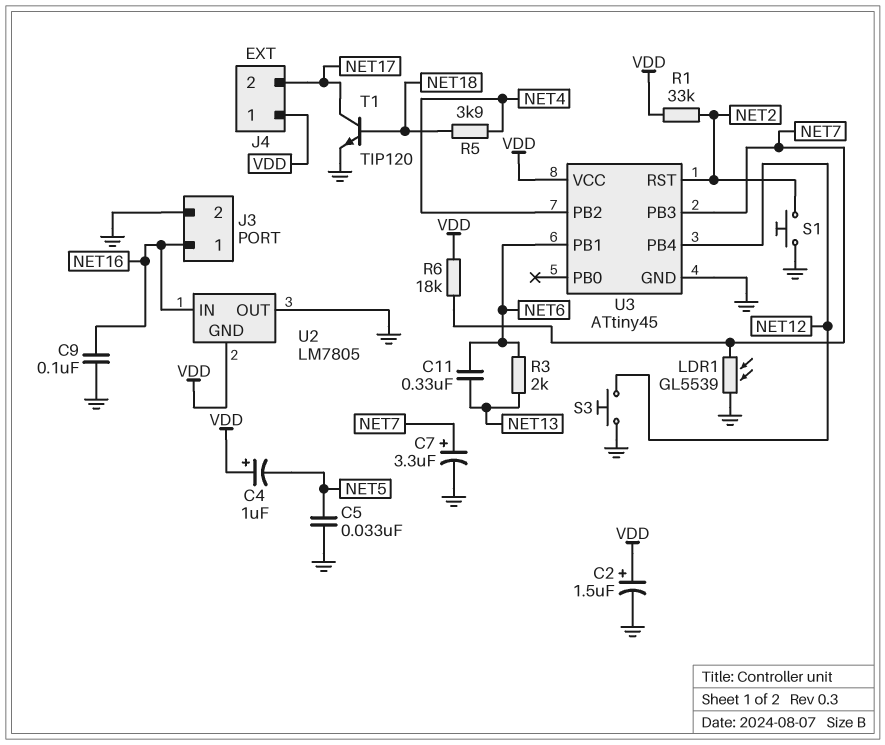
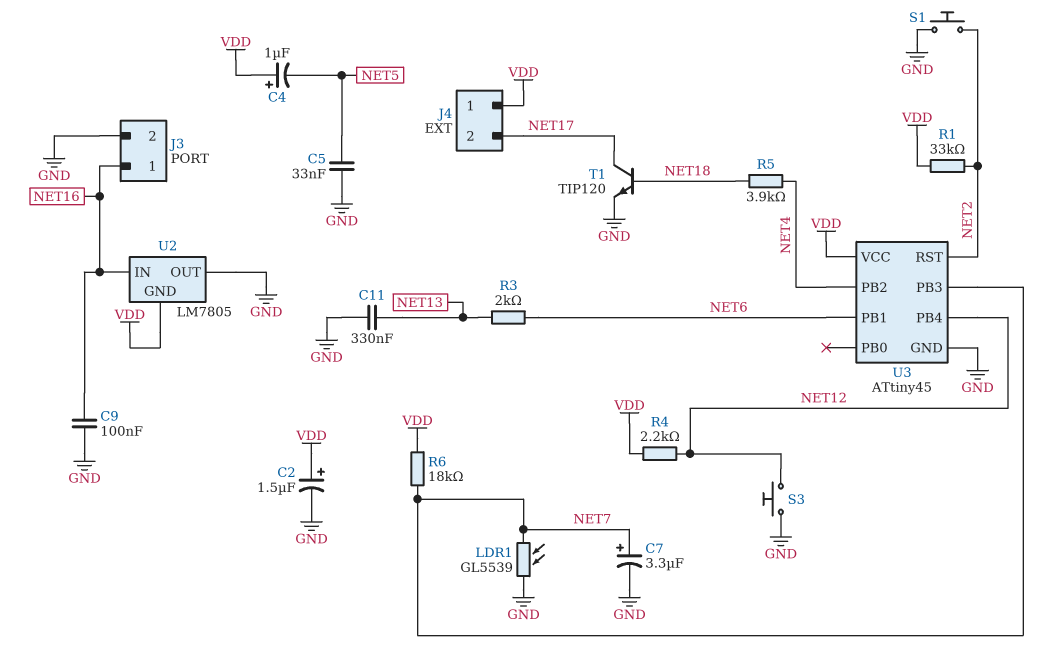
C11: 330nF (NET6, NET13) -> 330nF (GND, NET13)
R4: none -> 2.2k (NET12, VDD)

